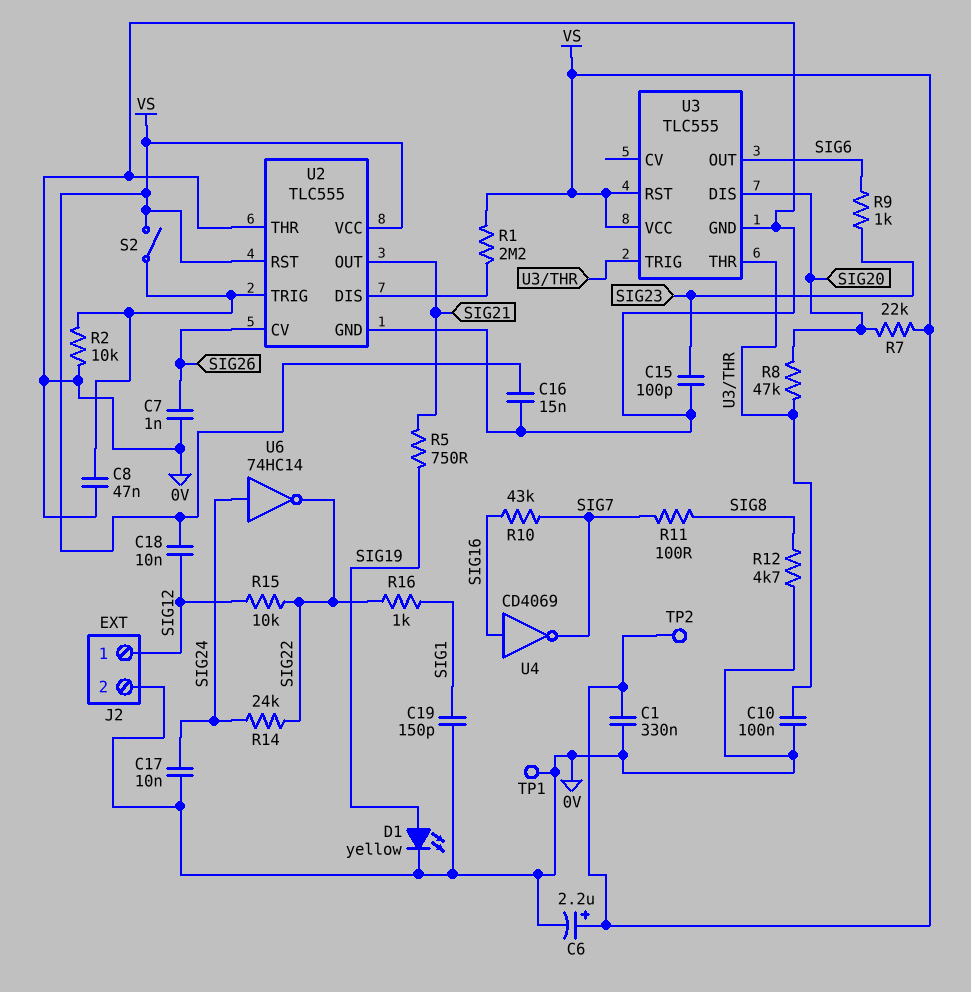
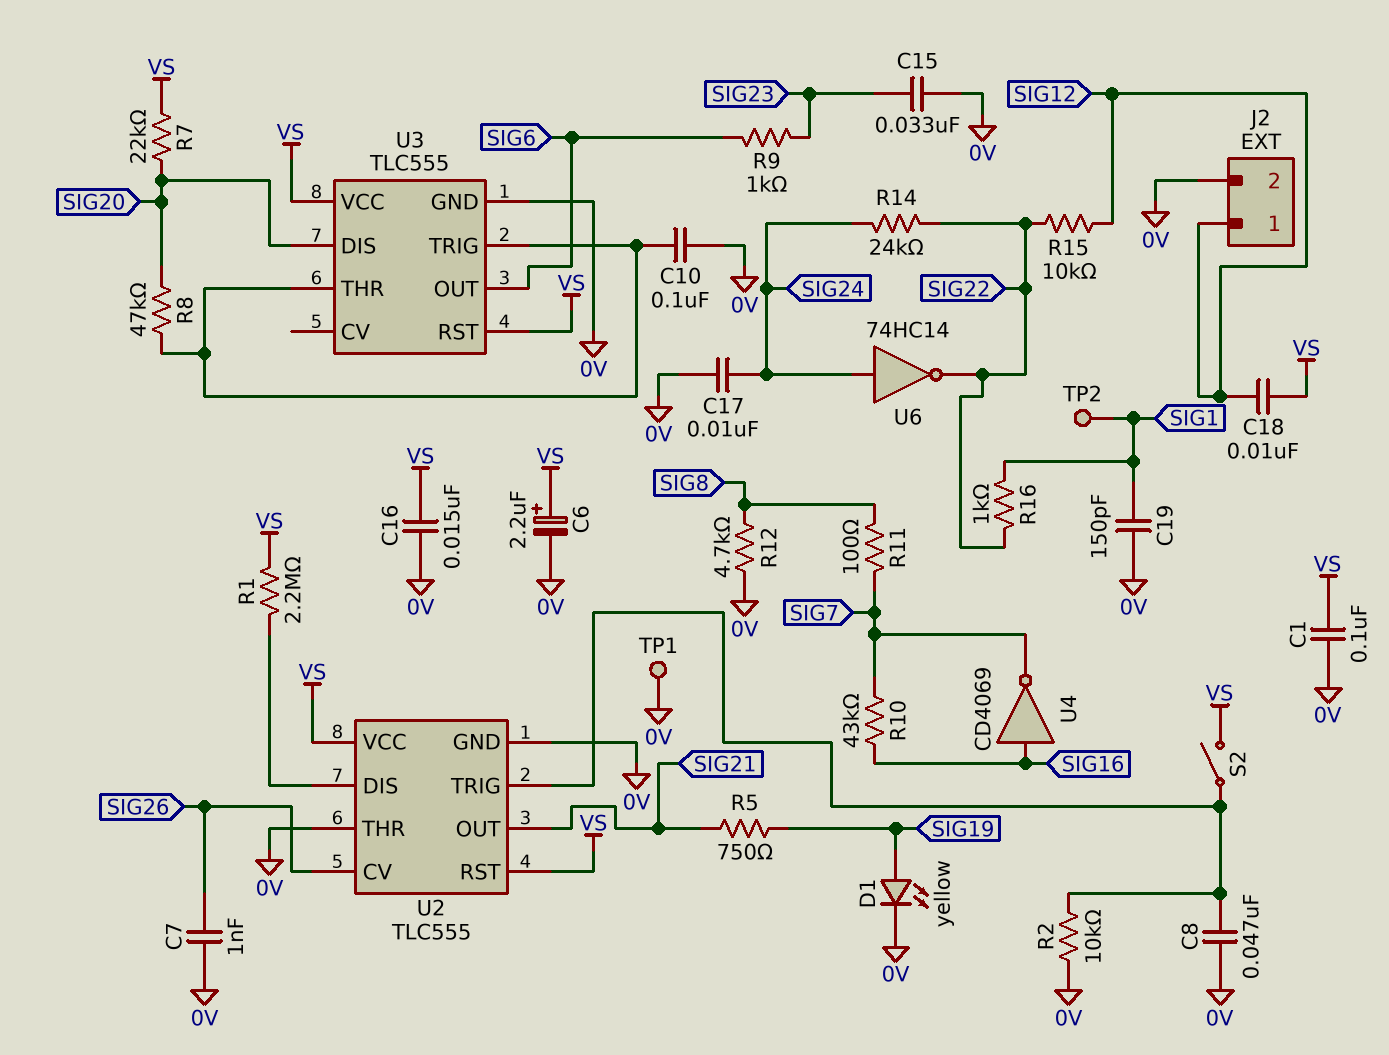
C1: 330nF (0V, VS) -> 100nF (0V, VS)
C15: 100pF (0V, SIG23) -> 33nF (0V, SIG23)
TP2: test point (VS) -> test point (SIG1)

